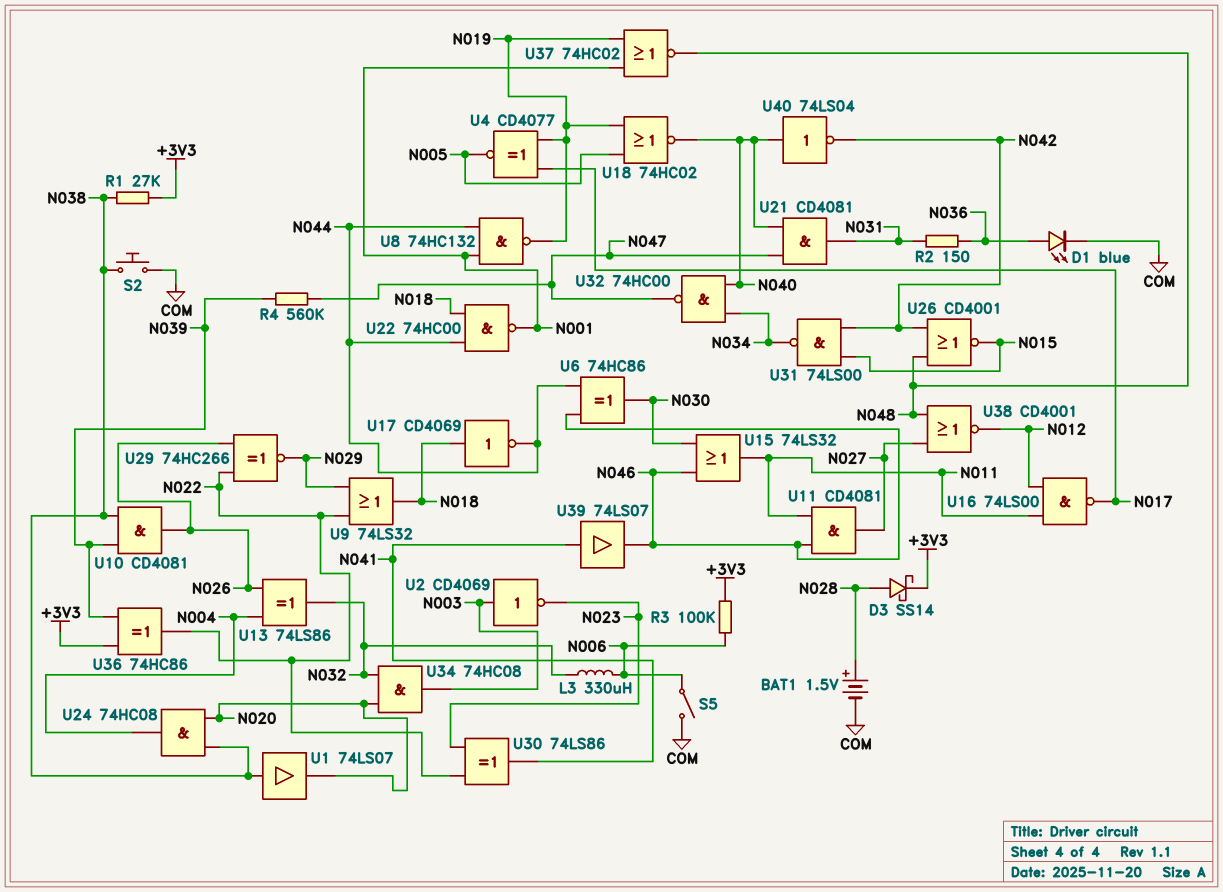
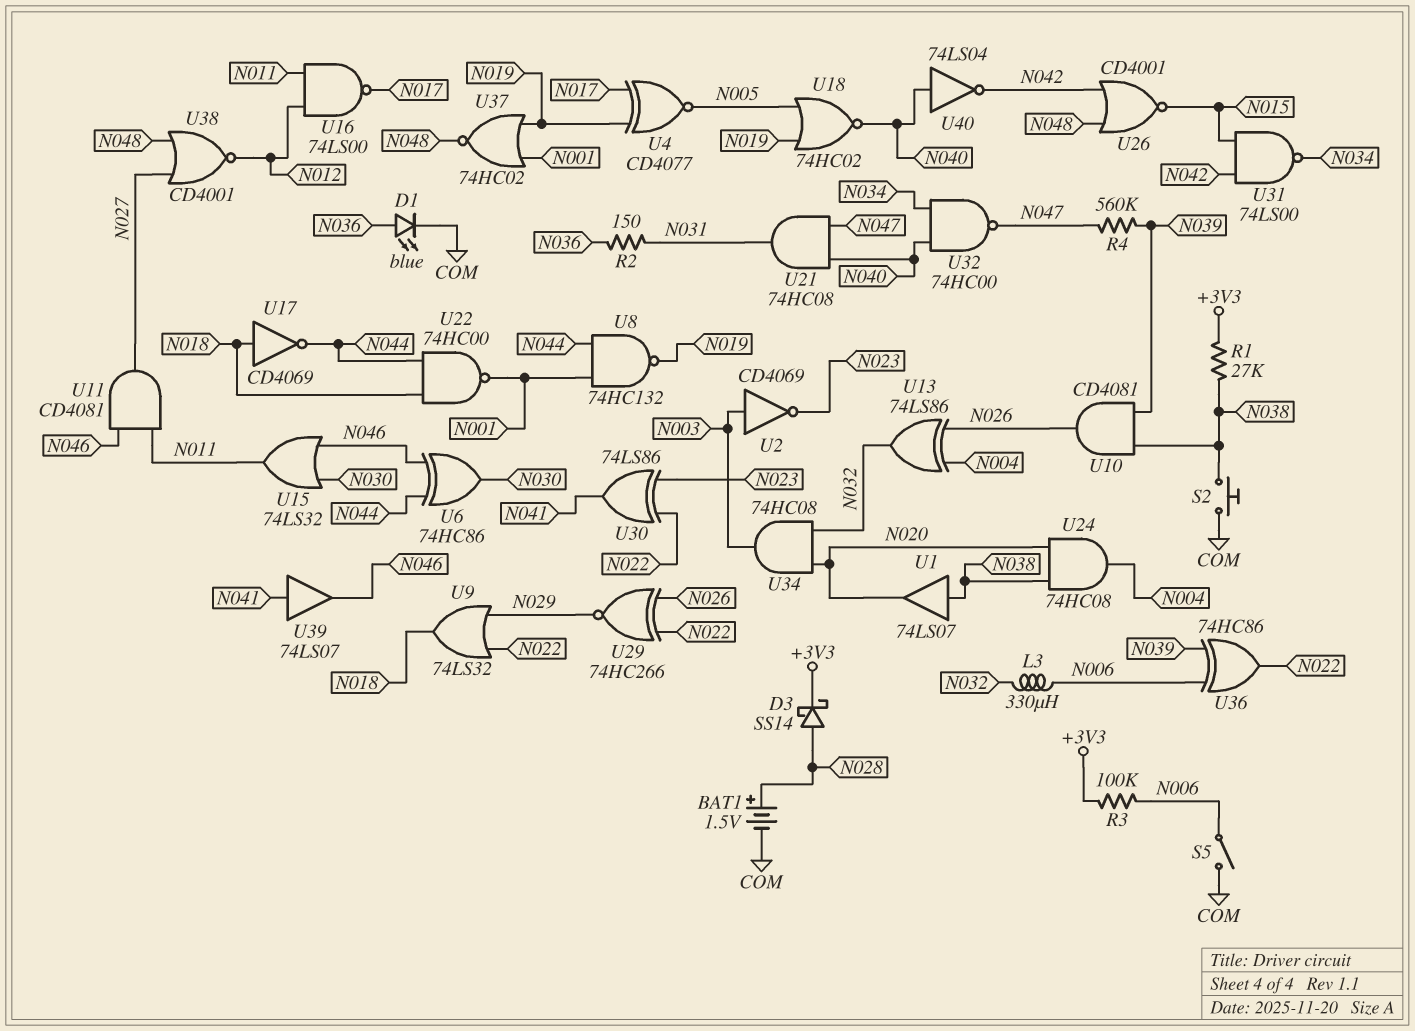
U21: AND CD4081 (in N040, in N047, out N031) -> AND 74HC08 (in N040, in N047, out N031)
U36: XOR 74HC86 (in +3V3, in N039, out N022) -> XOR 74HC86 (in N006, in N039, out N022)

